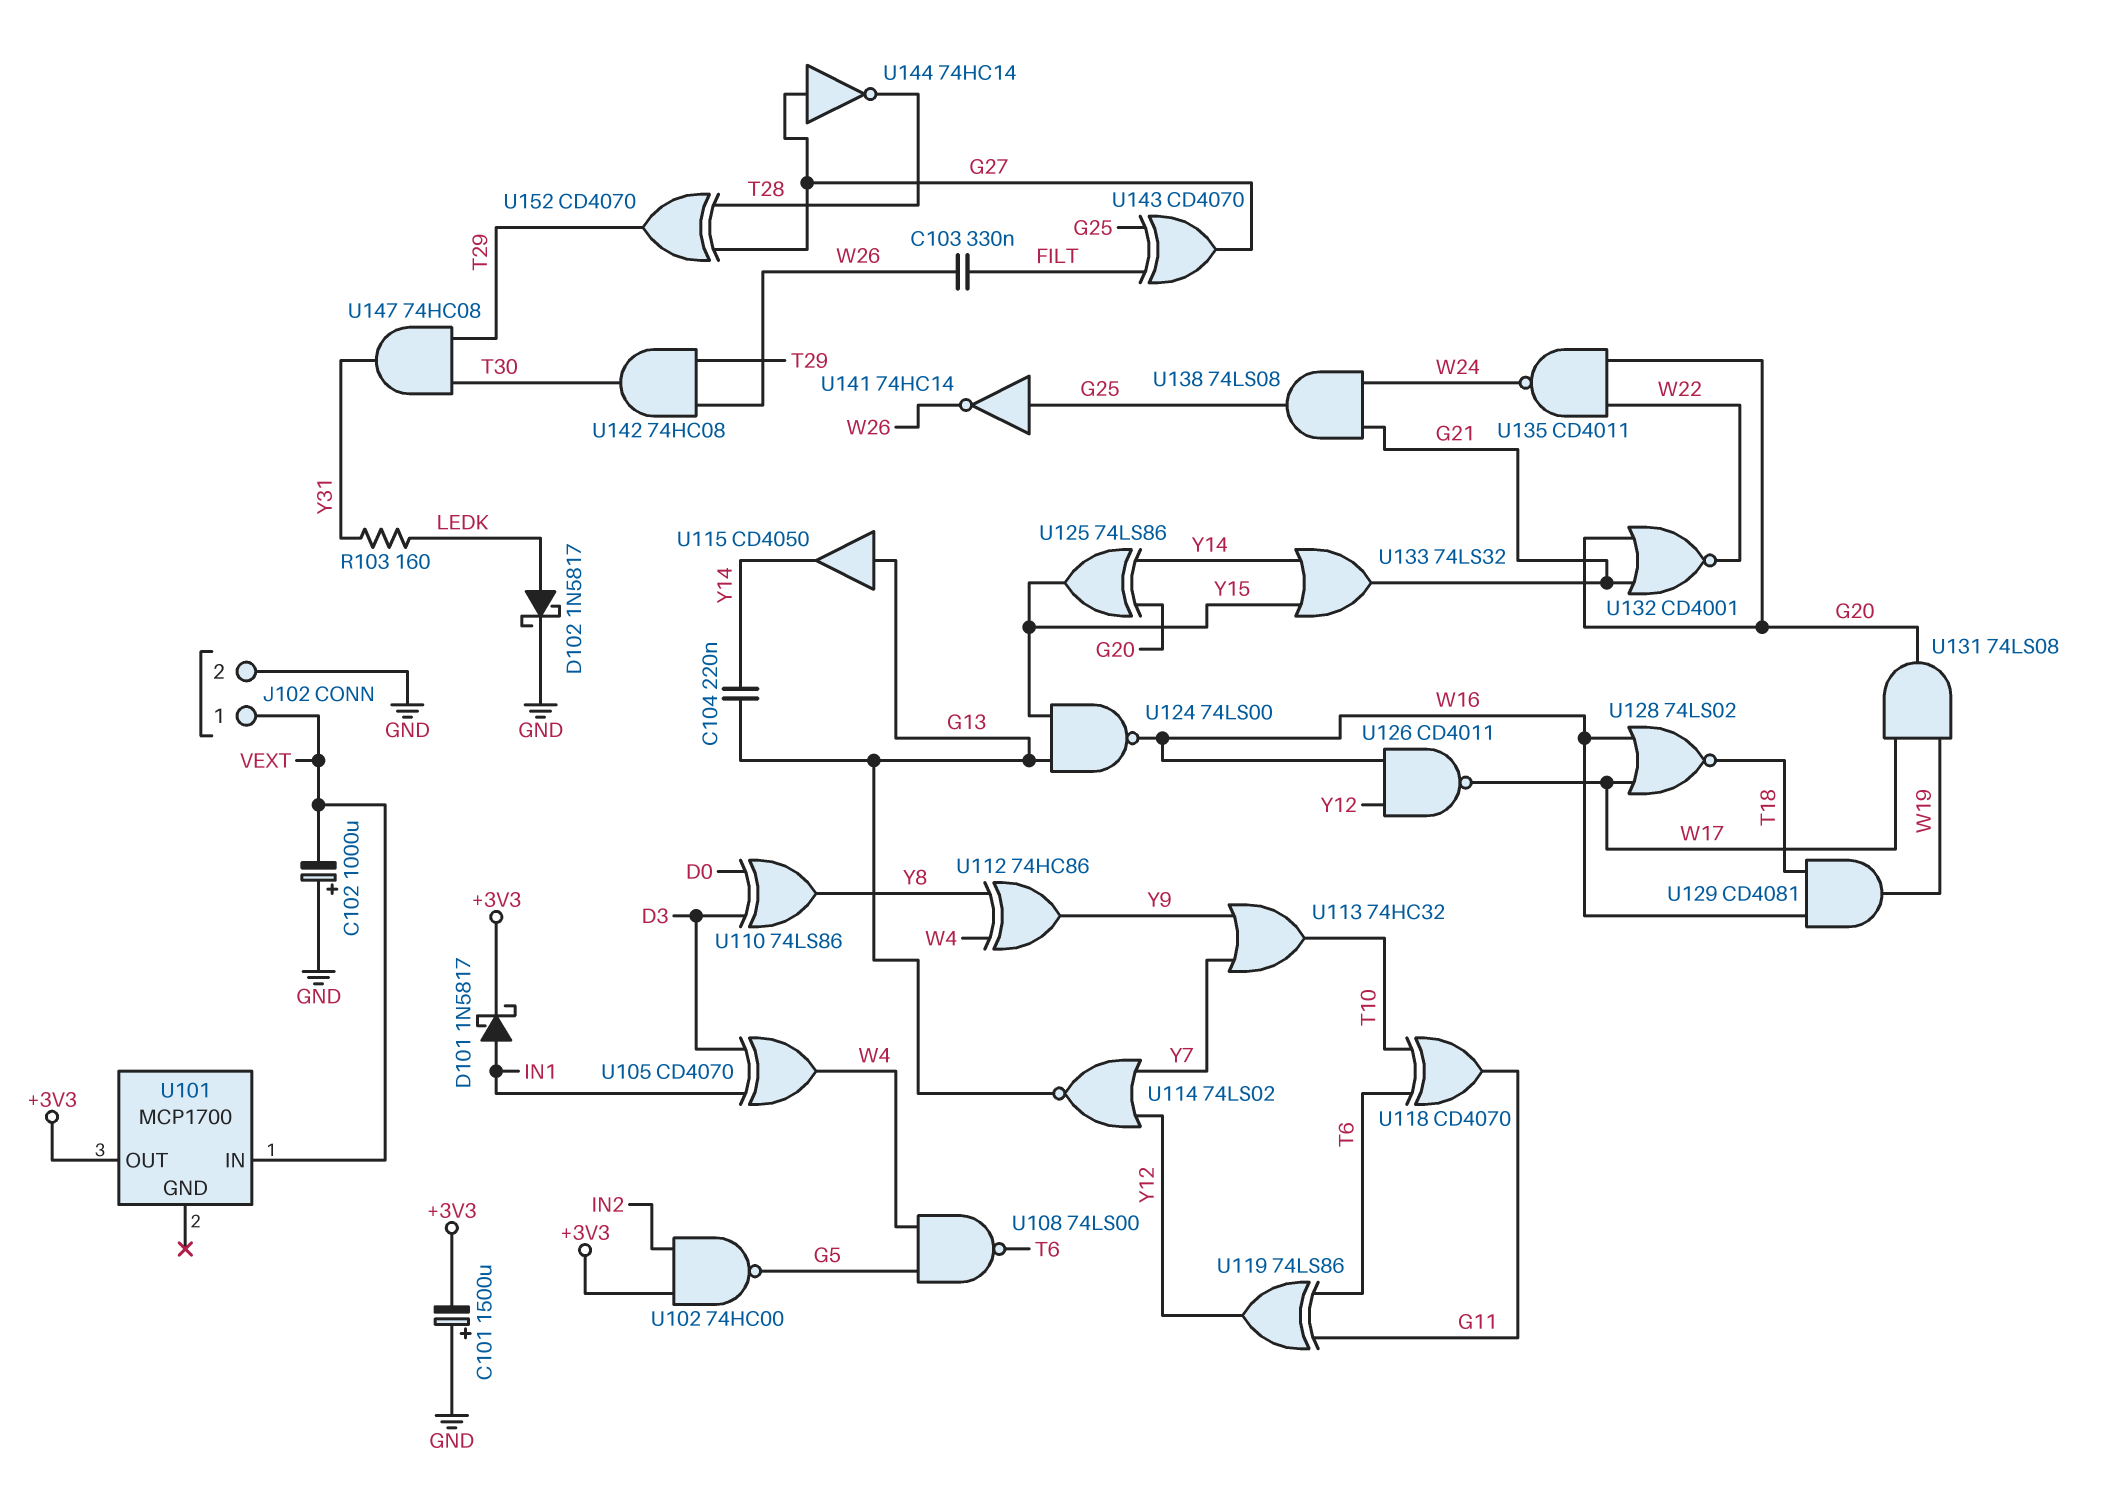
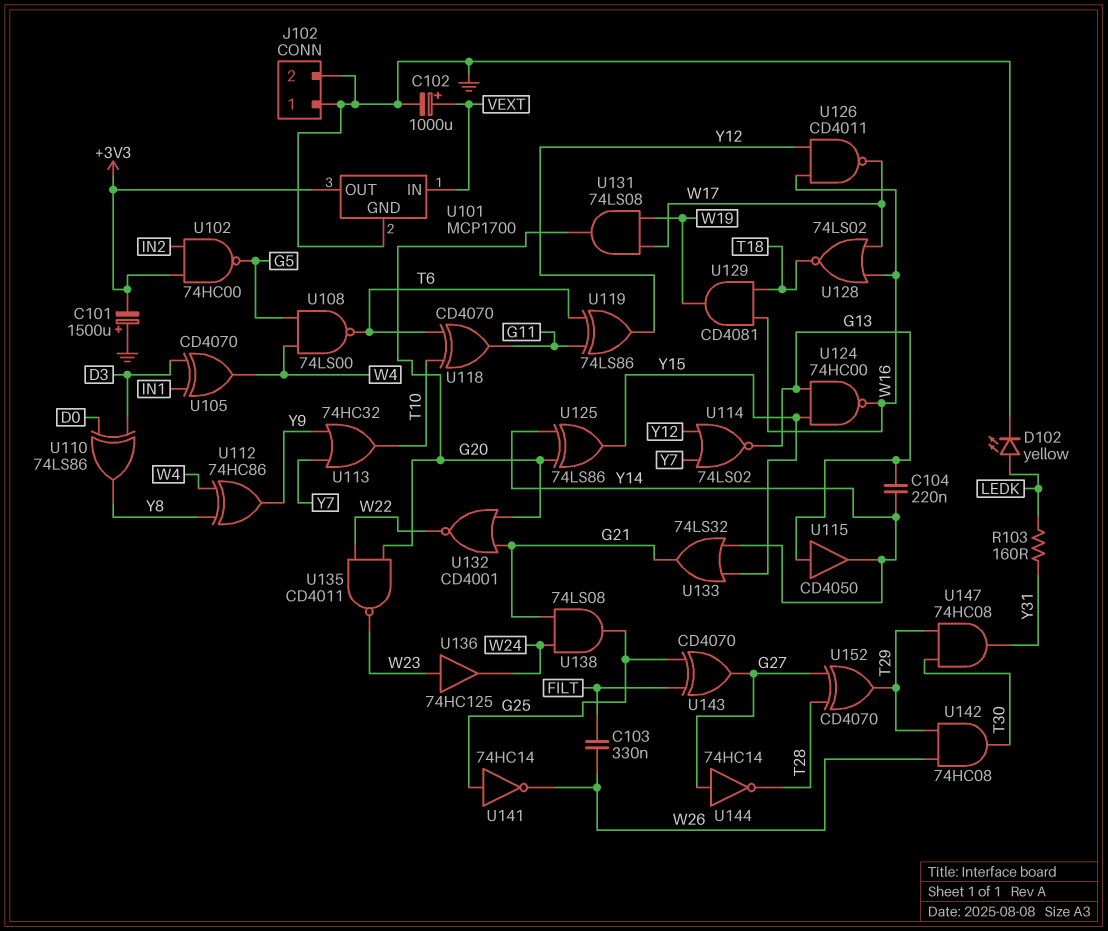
C102: 1000uF (plus GND, minus VEXT) -> 1000uF (plus VEXT, minus GND)
D101: schottky 1N5817 (A IN1, K +3V3) -> none
D102: schottky 1N5817 (A LEDK, K GND) -> LED yellow (A LEDK, K GND)
J102 pin 1: VEXT -> GND
U101 pin GND: none -> GND
U124: NAND 74LS00 (in G13, in Y15, out W16) -> NAND 74HC00 (in G13, in Y15, out W16)
U135: NAND CD4011 (in G20, in W22, out W24) -> NAND CD4011 (in G20, in W22, out W23)
U136: none -> buffer 74HC125 (in W23, out W24)

